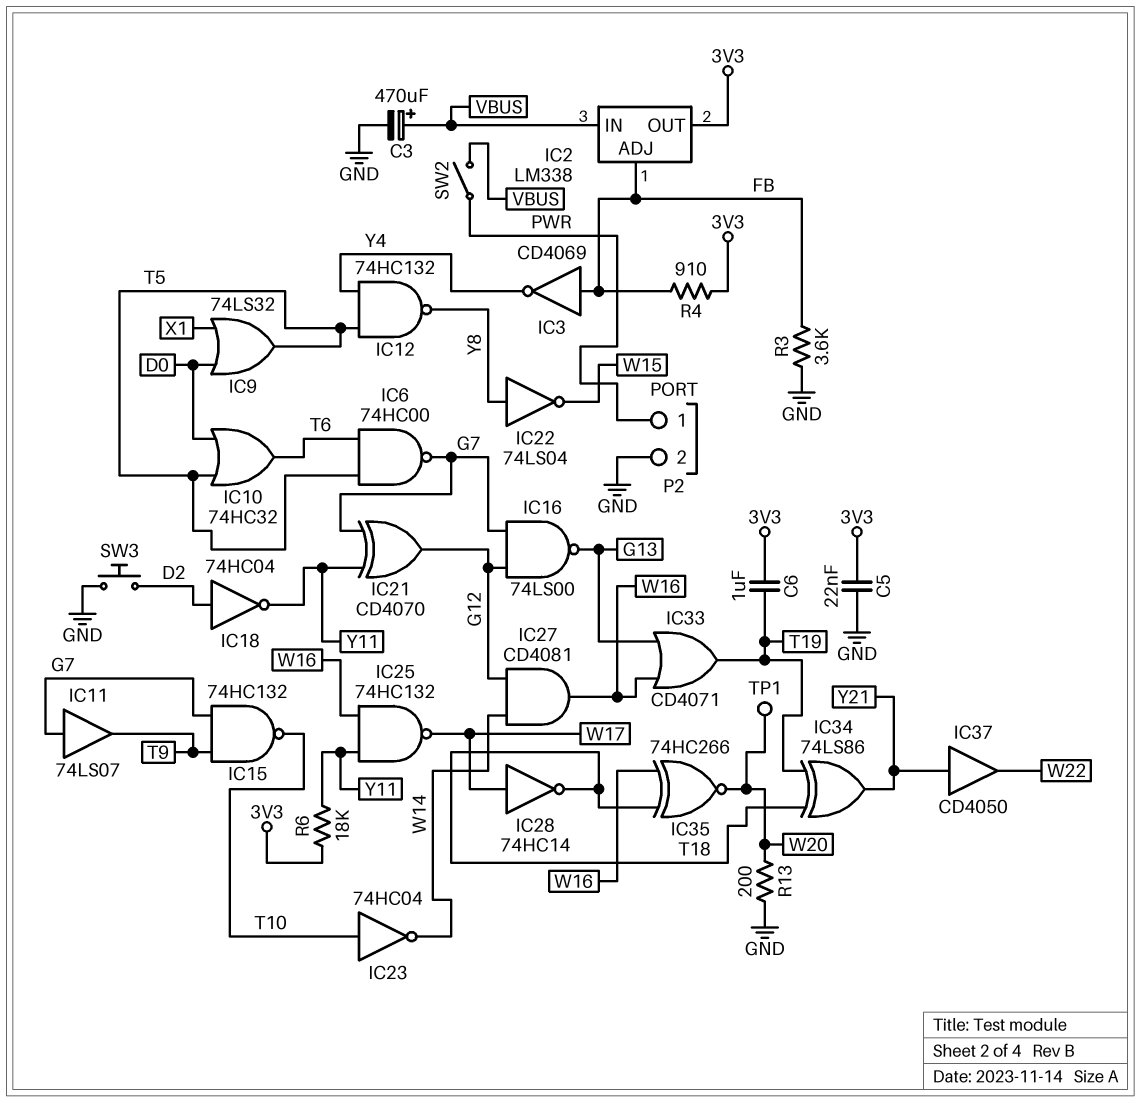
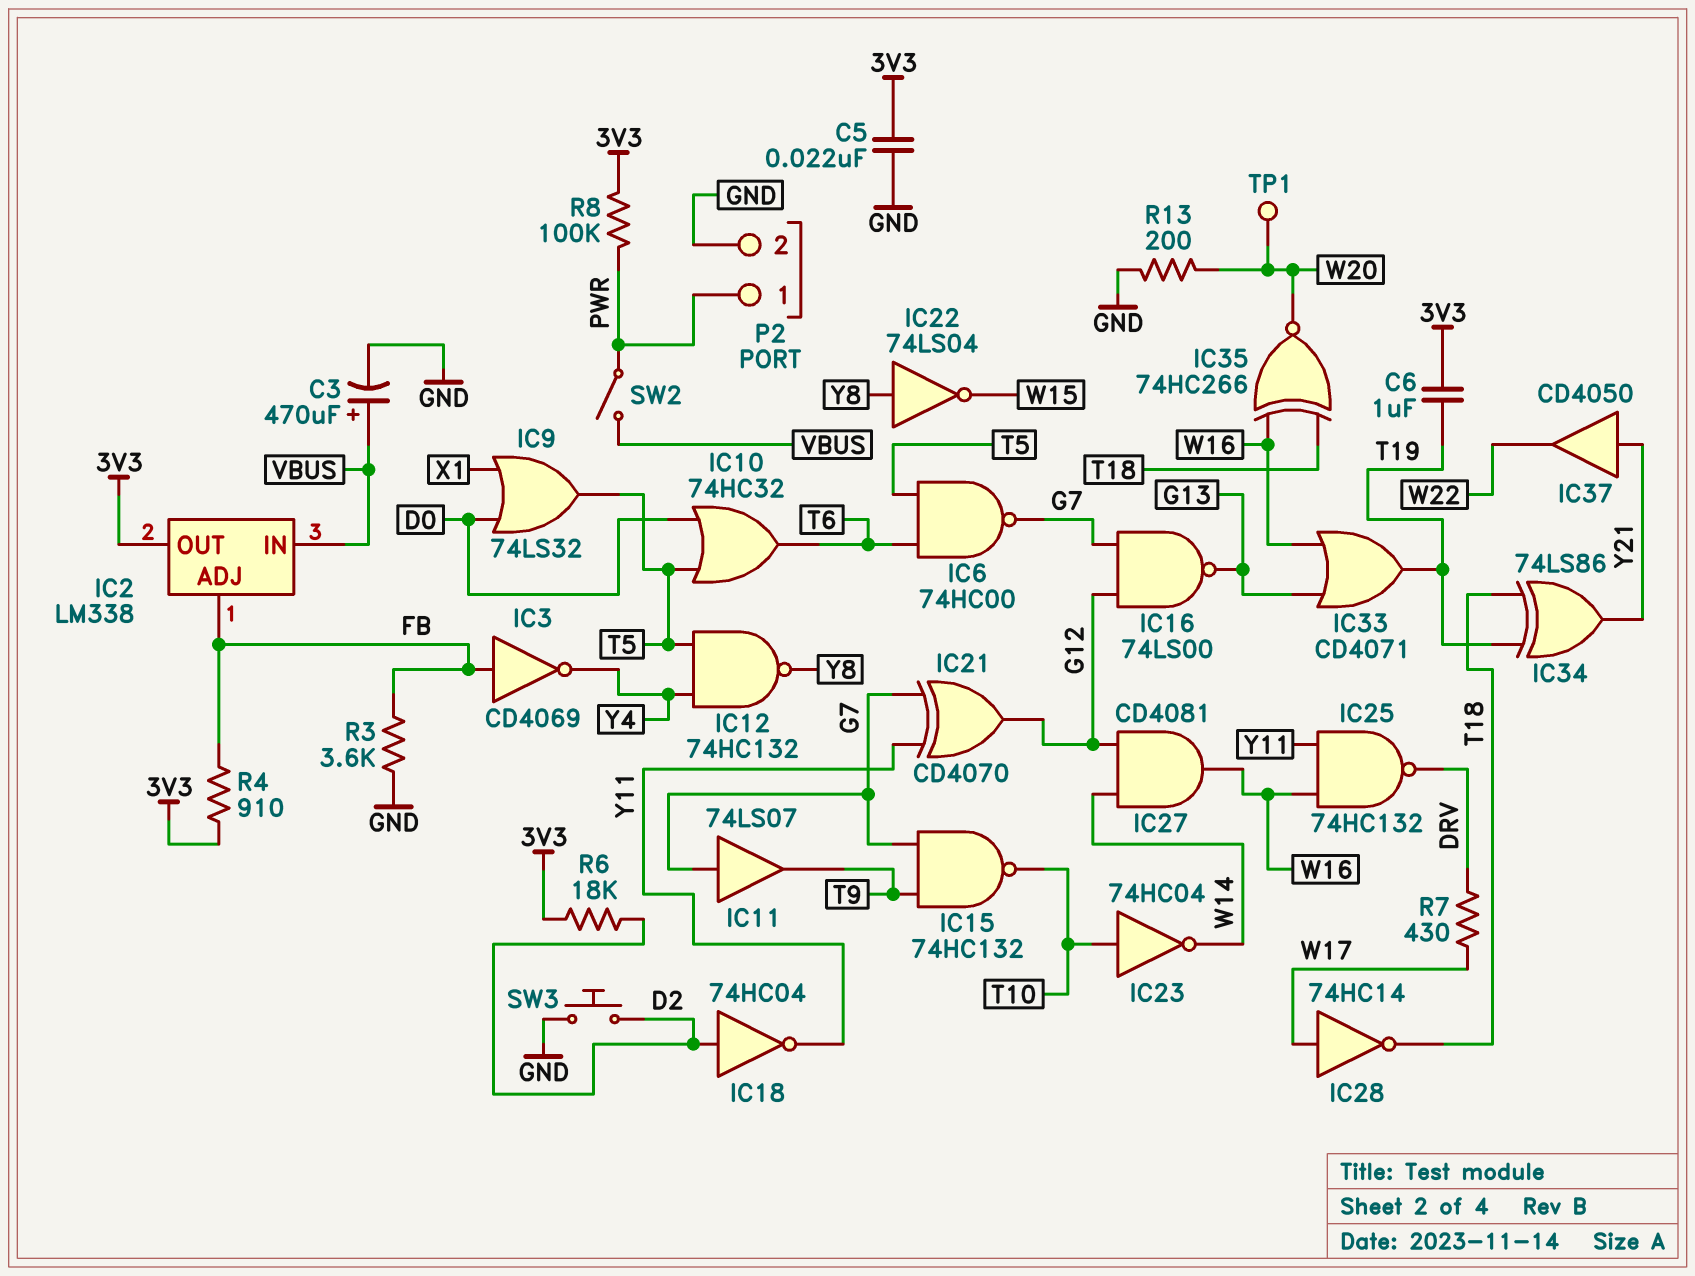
IC25: NAND 74HC132 (in W16, in Y11, out W17) -> NAND 74HC132 (in W16, in Y11, out DRV)
R6: 18k (3V3, Y11) -> 18k (3V3, D2)
R7: none -> 430 (DRV, W17)
R8: none -> 100k (3V3, PWR)

